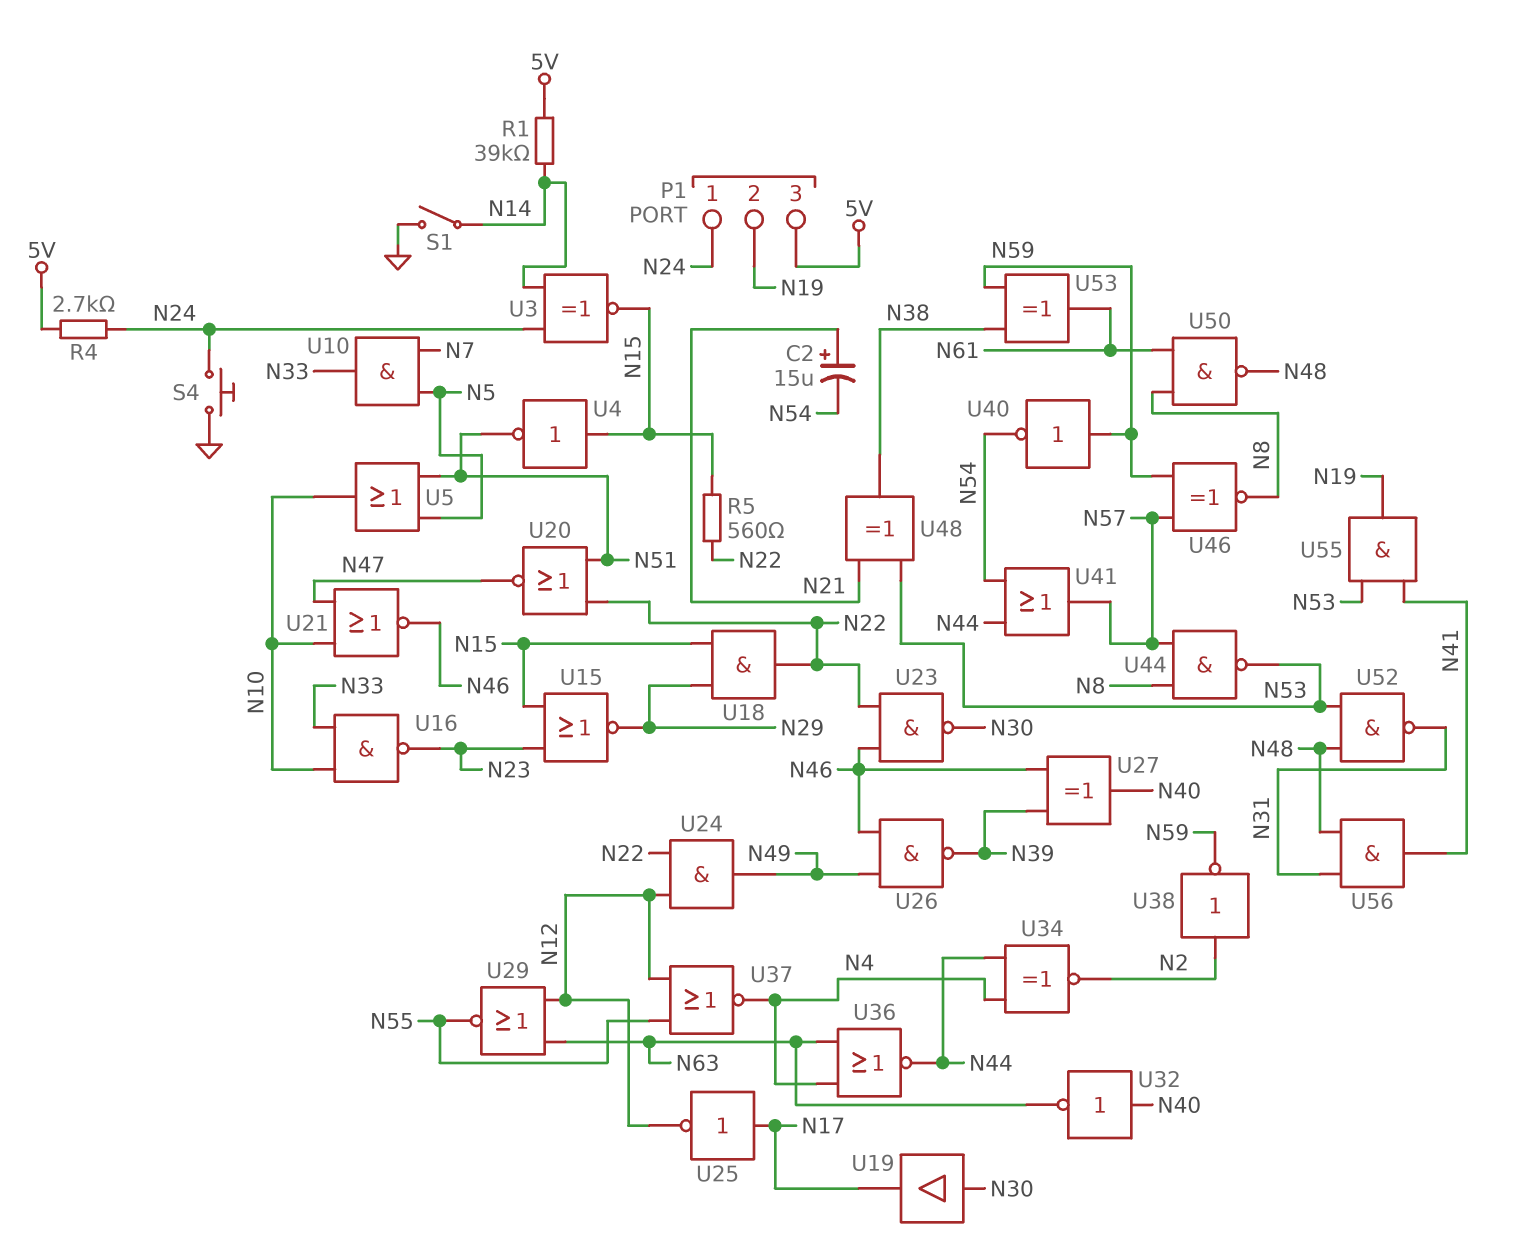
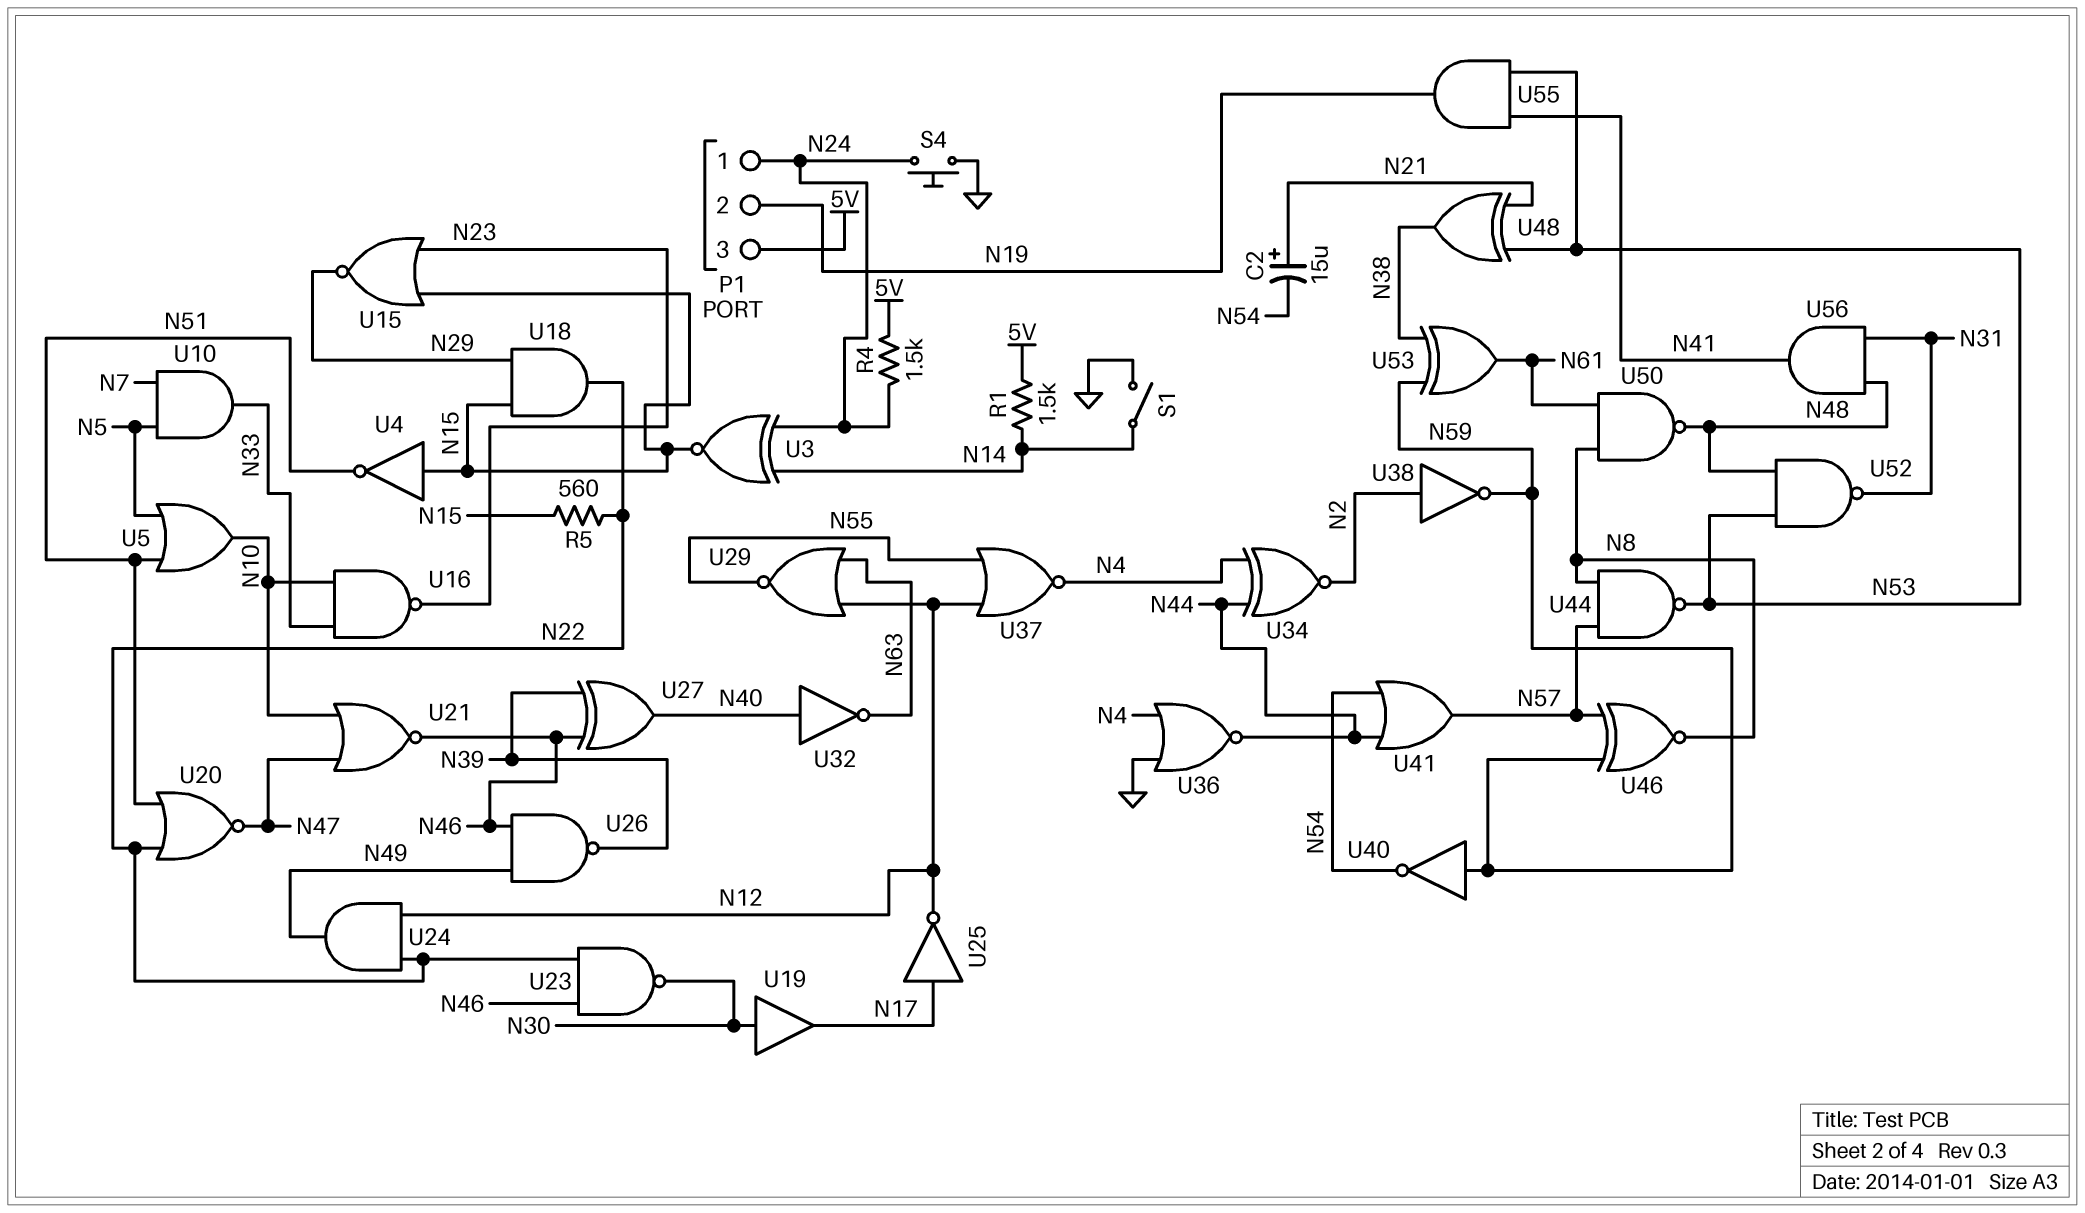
R1: 39k (5V, N14) -> 1.5k (5V, N14)
R4: 2.7k (5V, N24) -> 1.5k (5V, N24)
U36: NOR (in N4, in N63, out N44) -> NOR (in GND, in N4, out N44)

